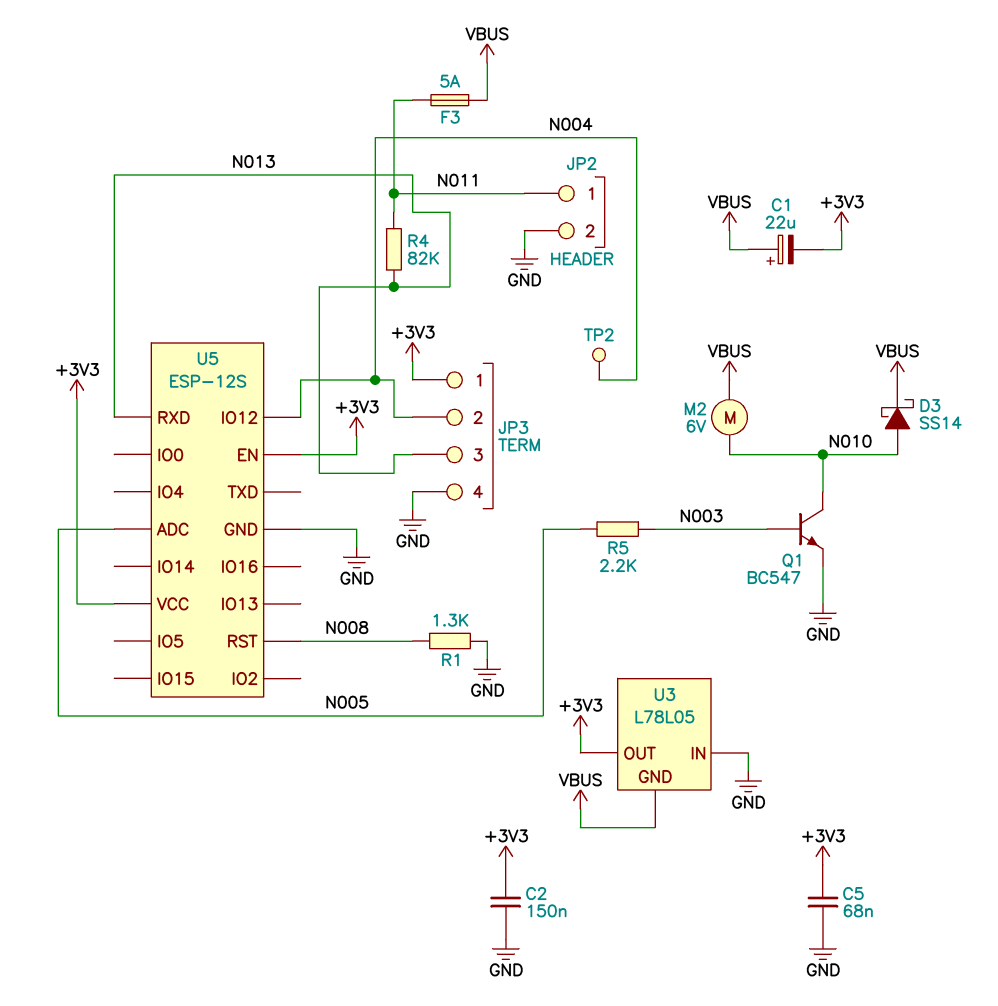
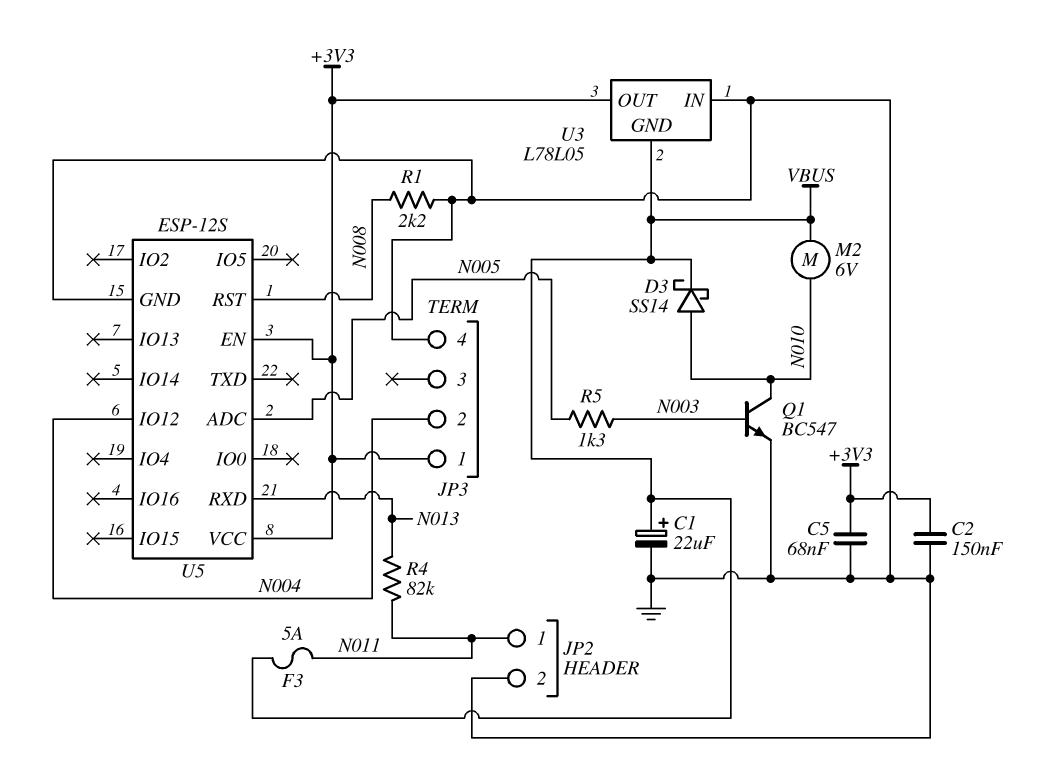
C1: 22uF (plus VBUS, minus +3V3) -> 22uF (plus VBUS, minus GND)
JP3 pin 3: N013 -> none
R1: 1.3k (GND, N008) -> 2.2k (GND, N008)
R5: 2.2k (N003, N005) -> 1.3k (N003, N005)
TP2: test point (N004) -> none

